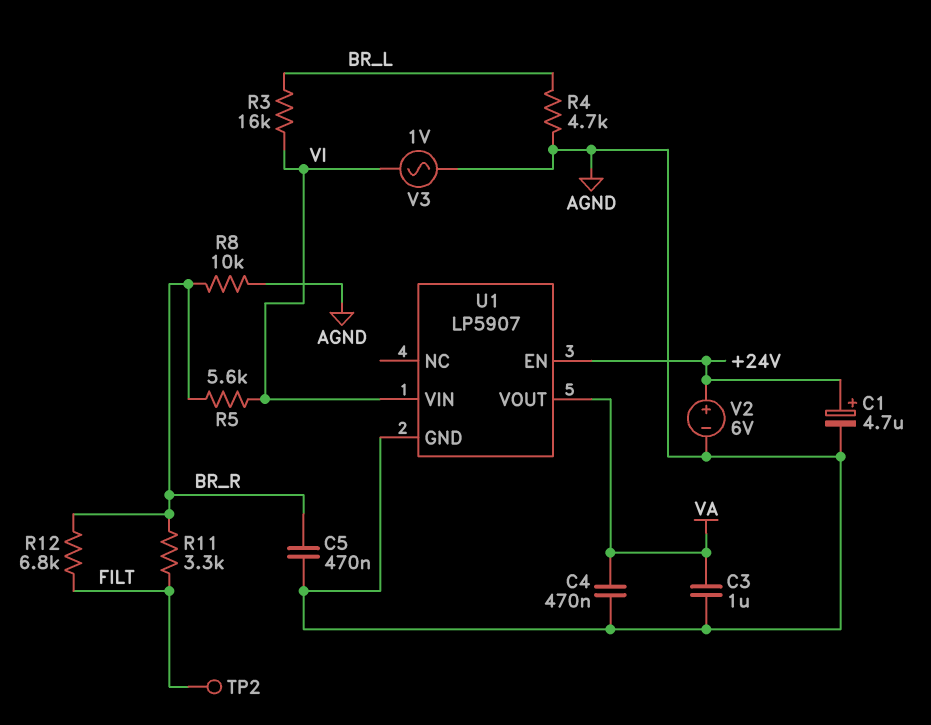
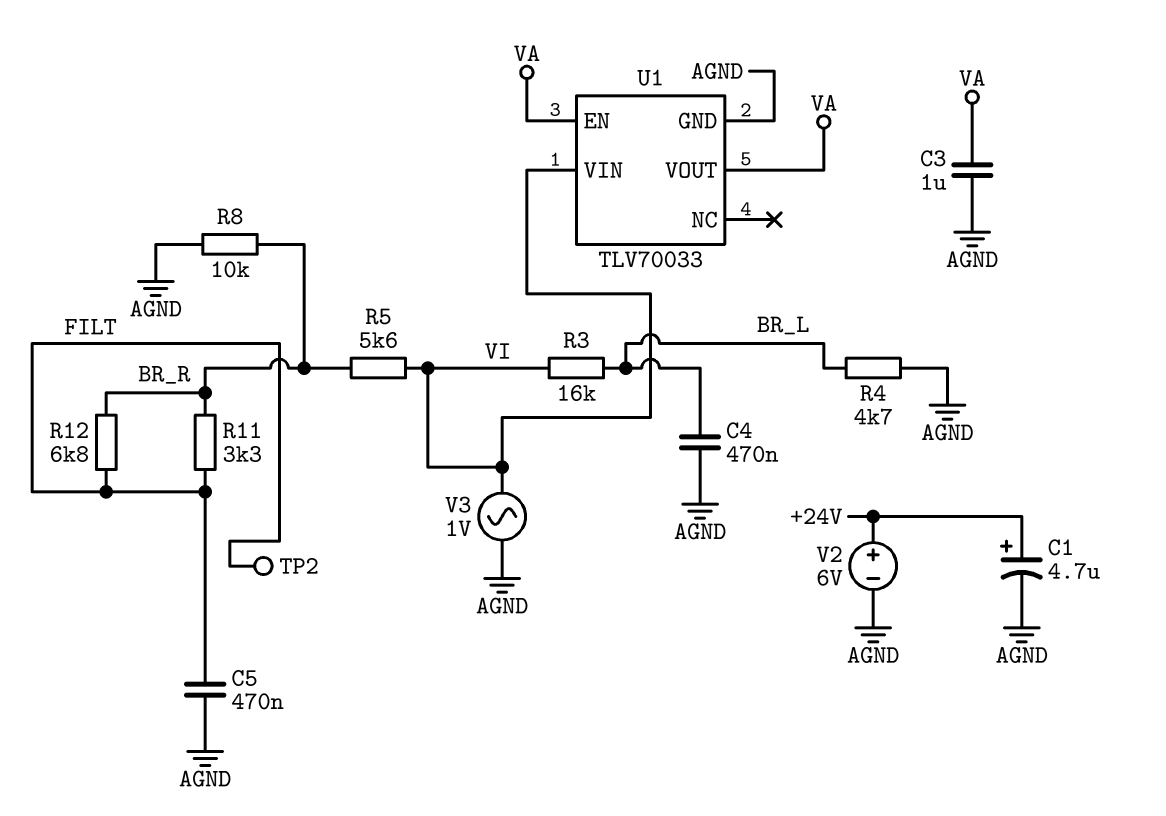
C4: 470nF (AGND, VA) -> 470nF (AGND, BR_L)
C5: 470nF (AGND, BR_R) -> 470nF (AGND, FILT)
U1: LP5907 -> TLV70033
U1 pin EN: +24V -> VA

